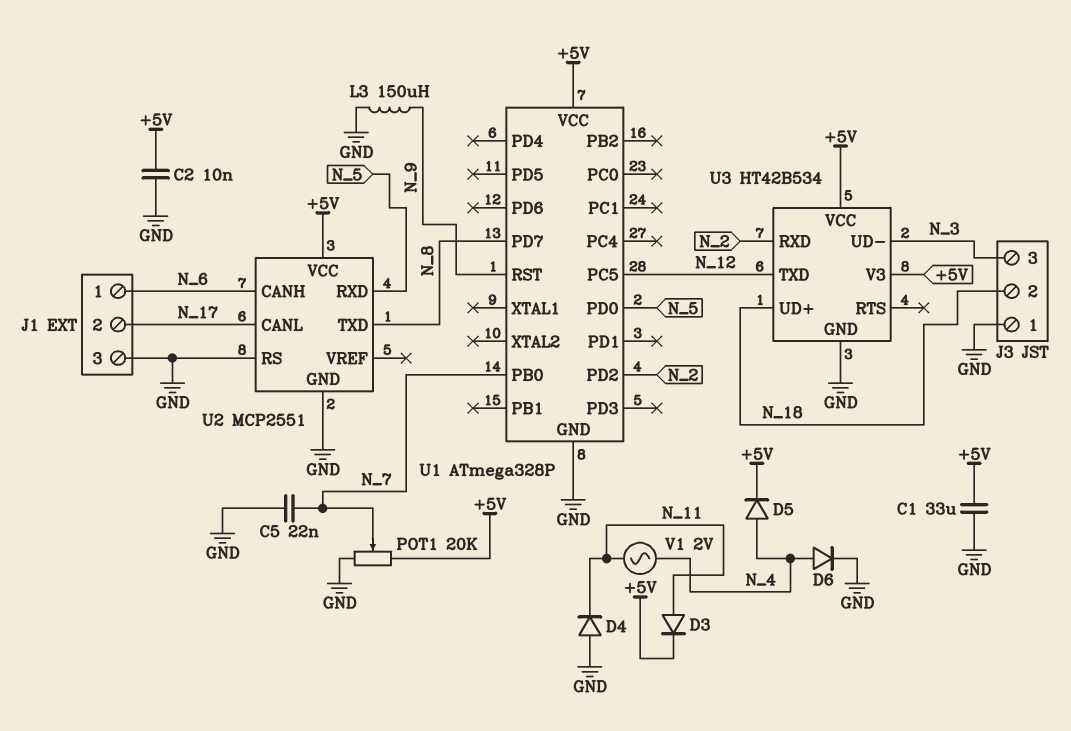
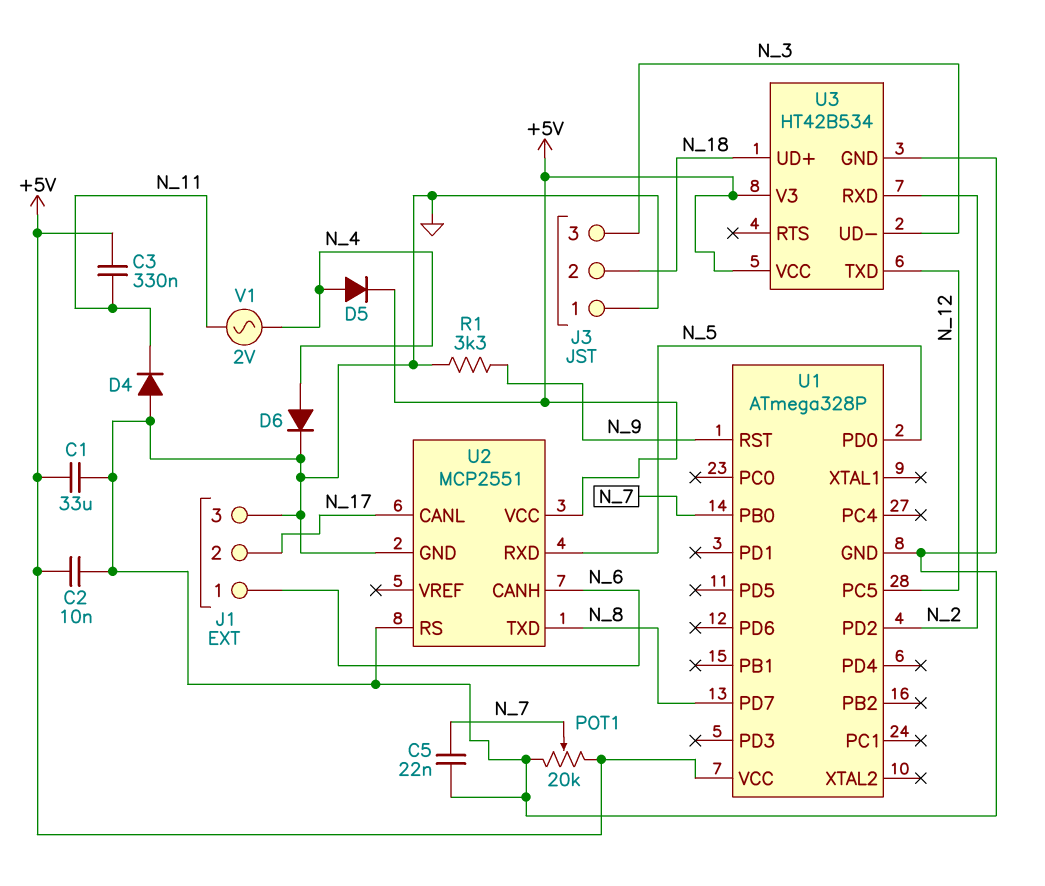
C3: none -> 330nF (+5V, N_11)
D3: diode (A N_11, K +5V) -> none
L3: 150uH (GND, N_9) -> none
R1: none -> 3.3k (GND, N_9)

